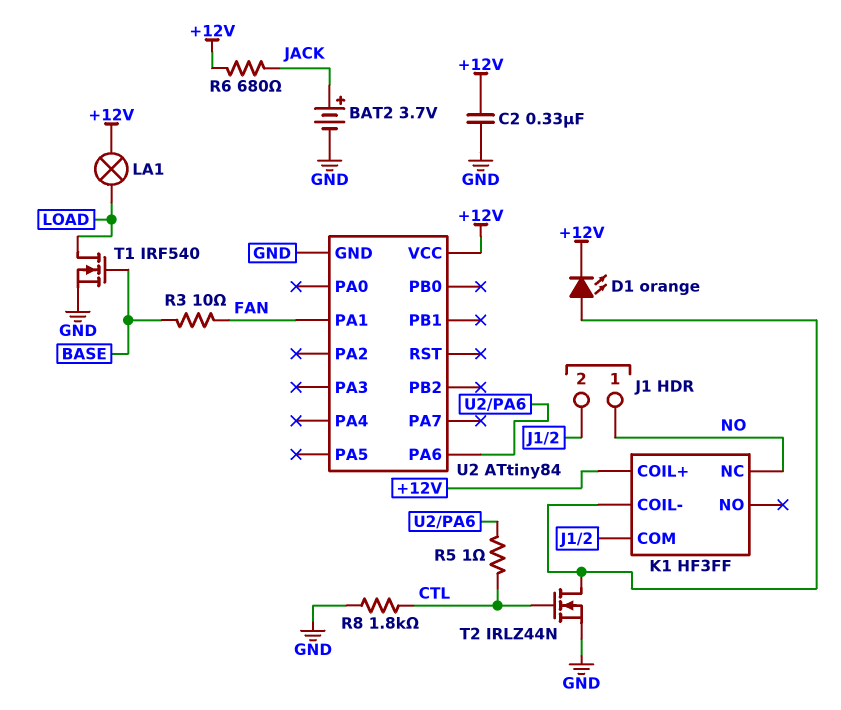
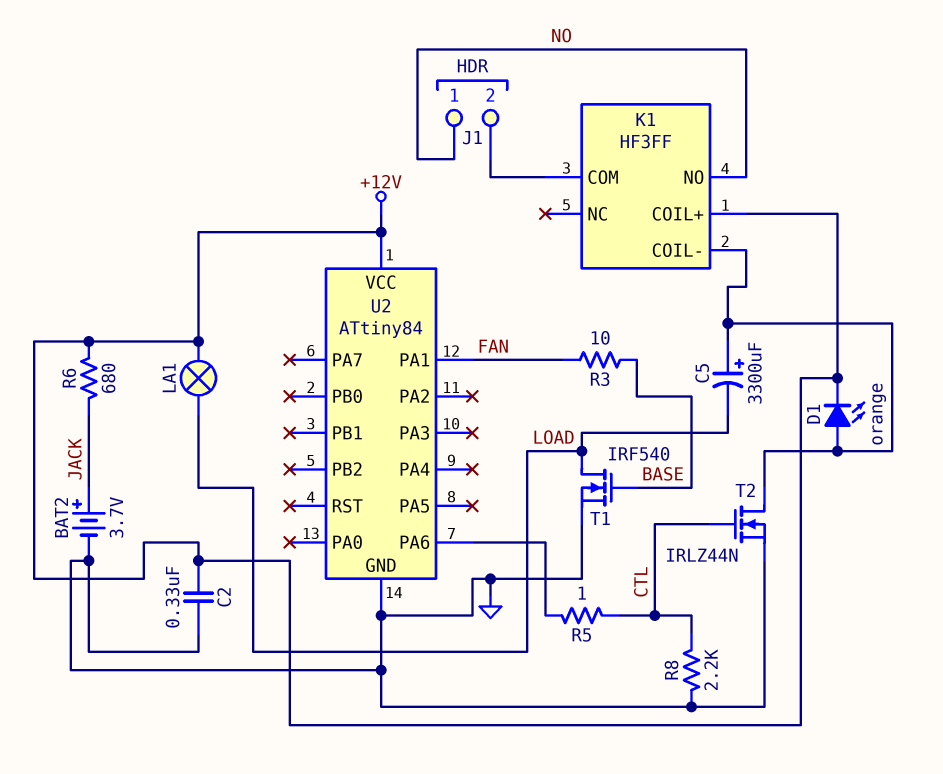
C5: none -> 3300uF (plus K1/COIL-, minus LOAD)
K1 pin NC: NO -> none
K1 pin NO: none -> NO
R8: 1.8k (CTL, GND) -> 2.2k (CTL, GND)

